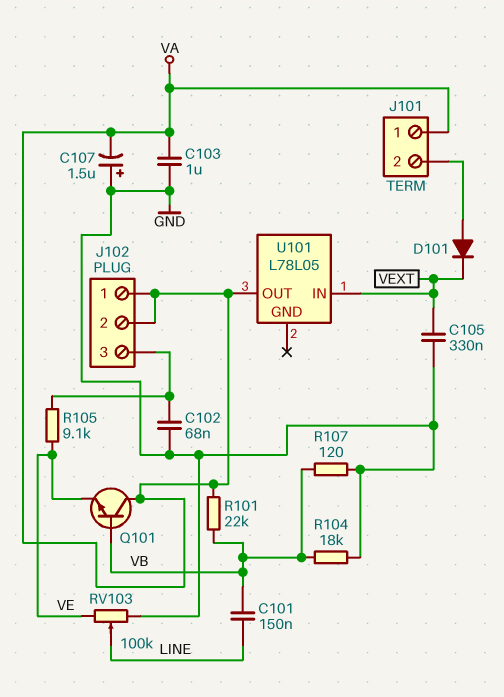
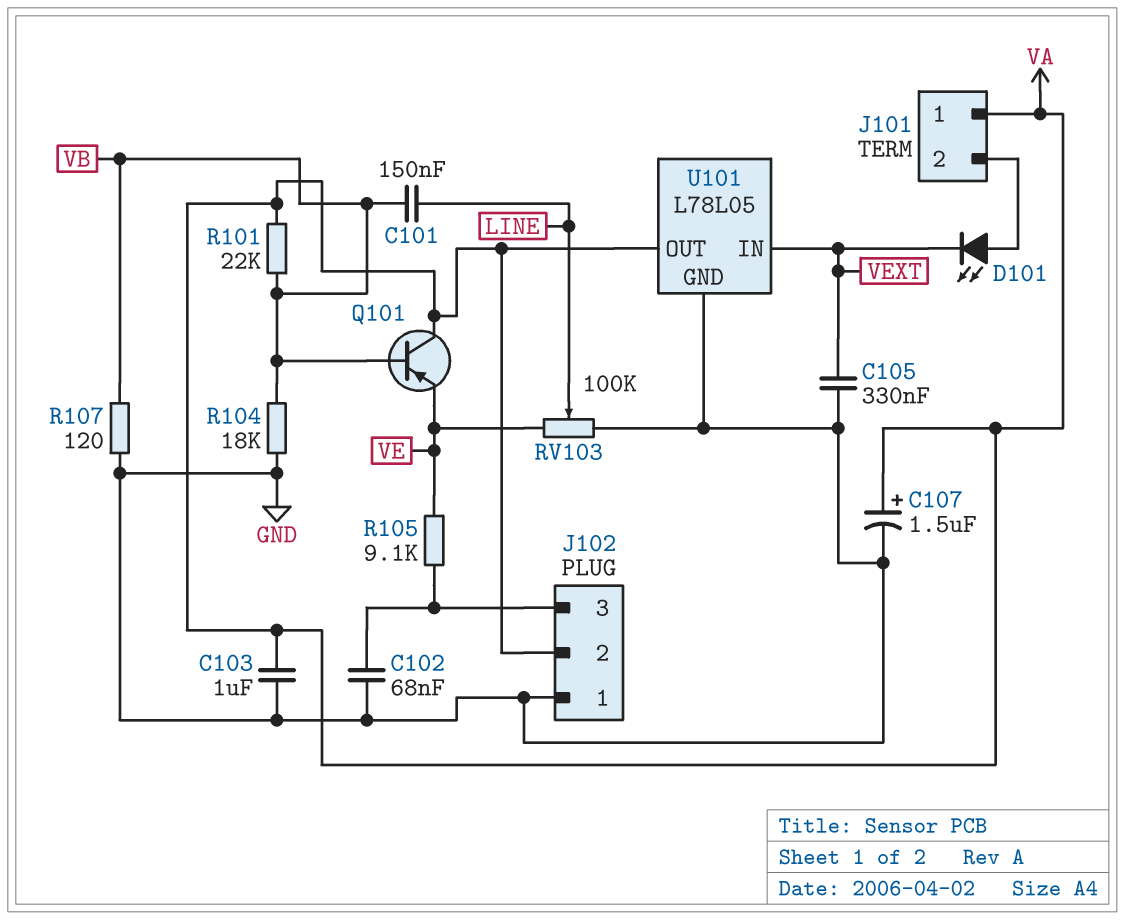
C107: 1.5uF (plus GND, minus VA) -> 1.5uF (plus VA, minus GND)
D101: diode (A J101/2, K VEXT) -> LED (A J101/2, K VEXT)
J102 pin 1: VA -> GND
Q101: NPN (B VB, C VA, E VE) -> PNP (B VB, C VA, E VE)
U101 pin GND: none -> GND

